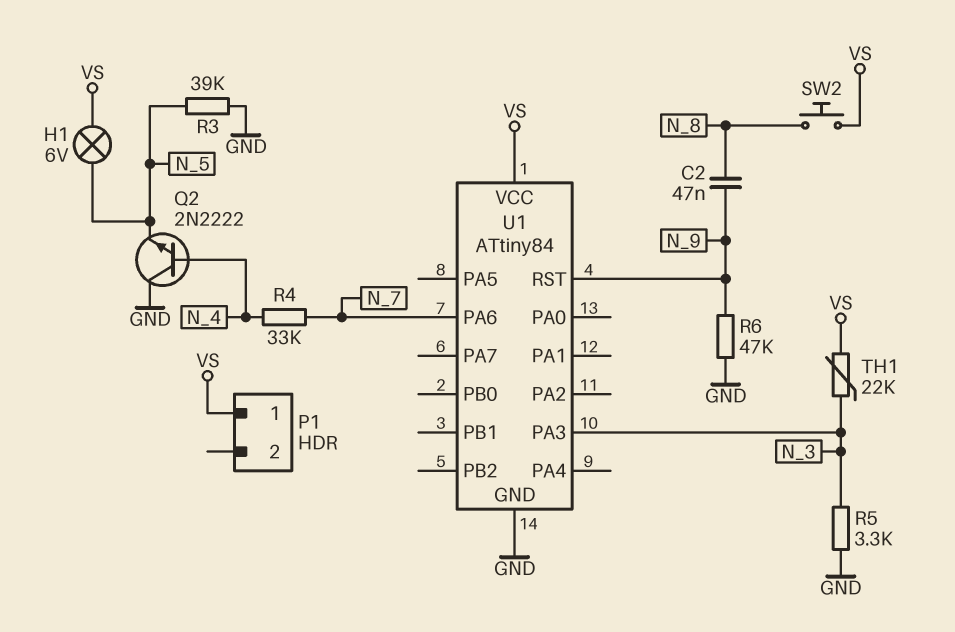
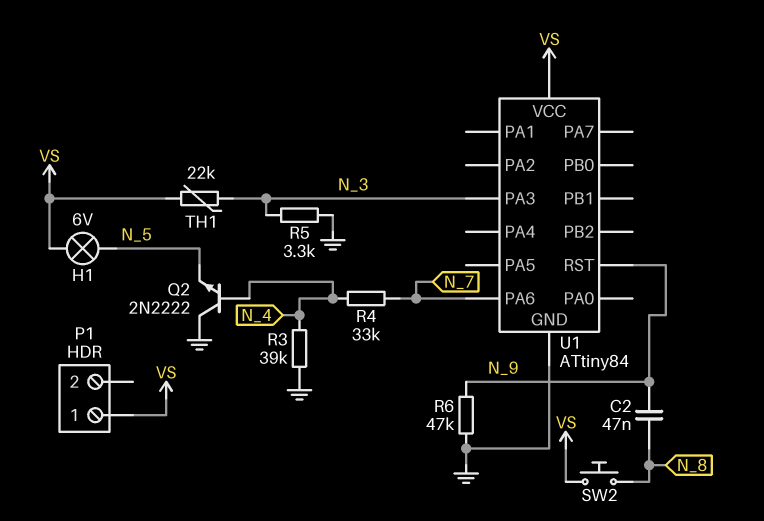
R3: 39k (GND, N_5) -> 39k (GND, N_4)

